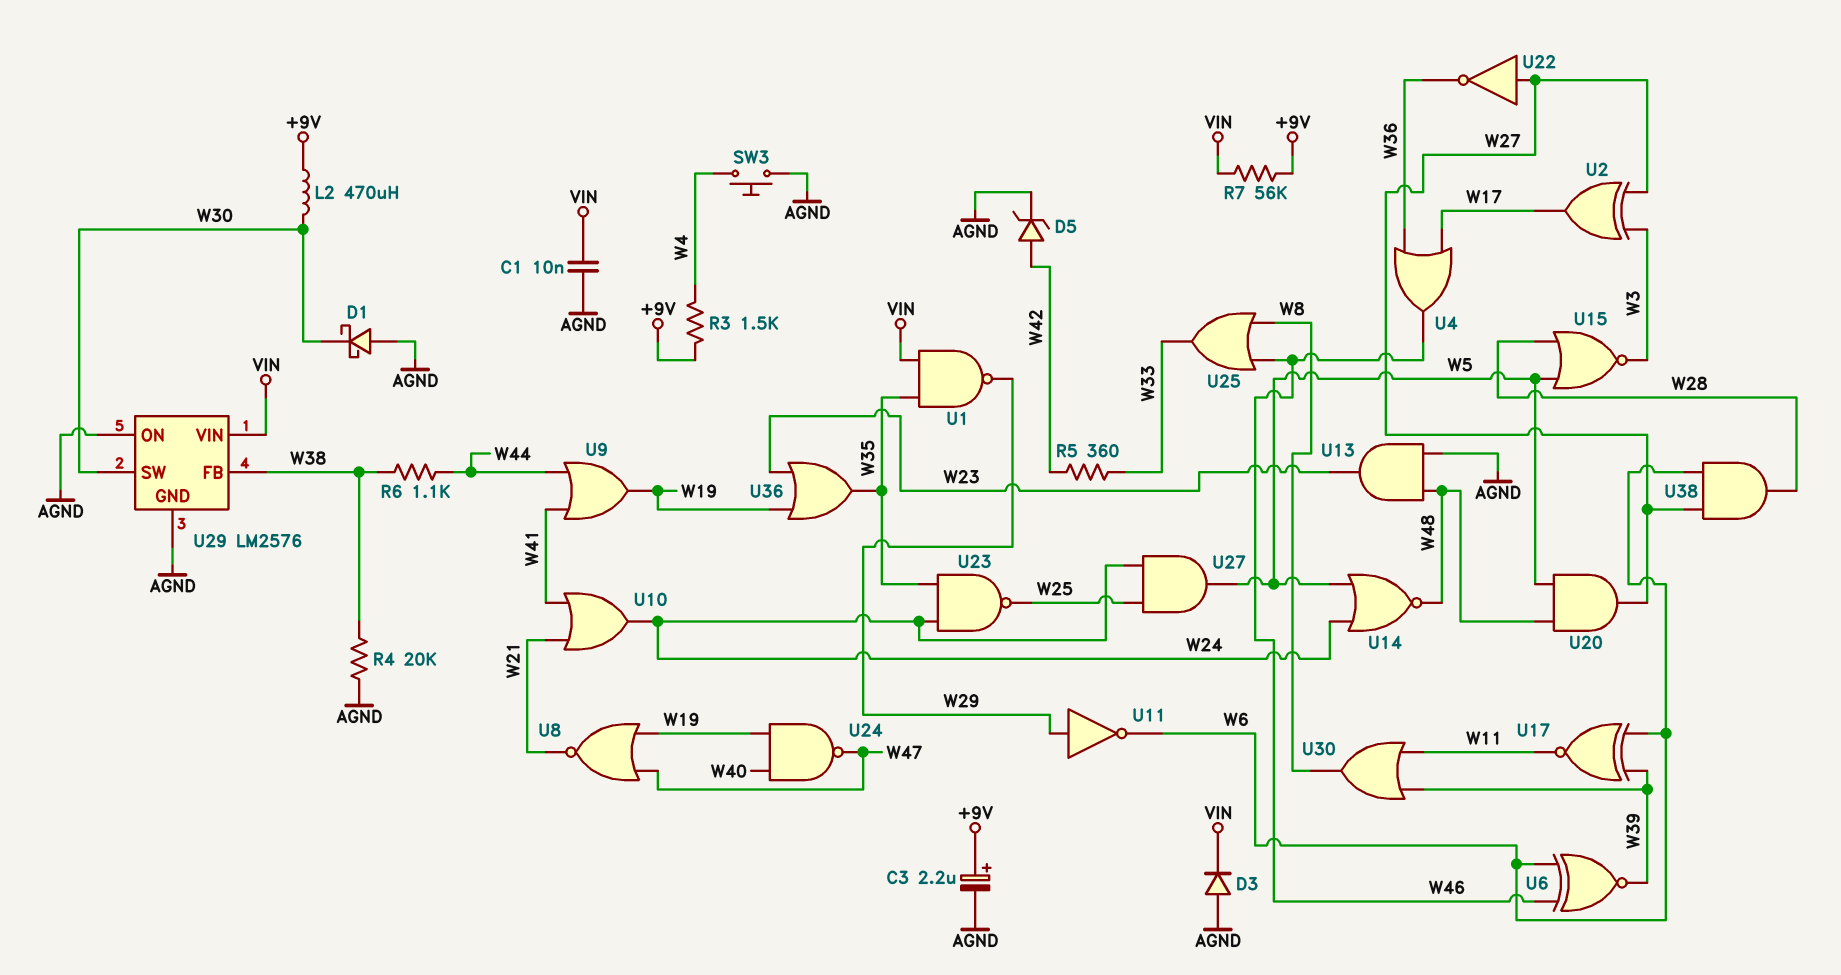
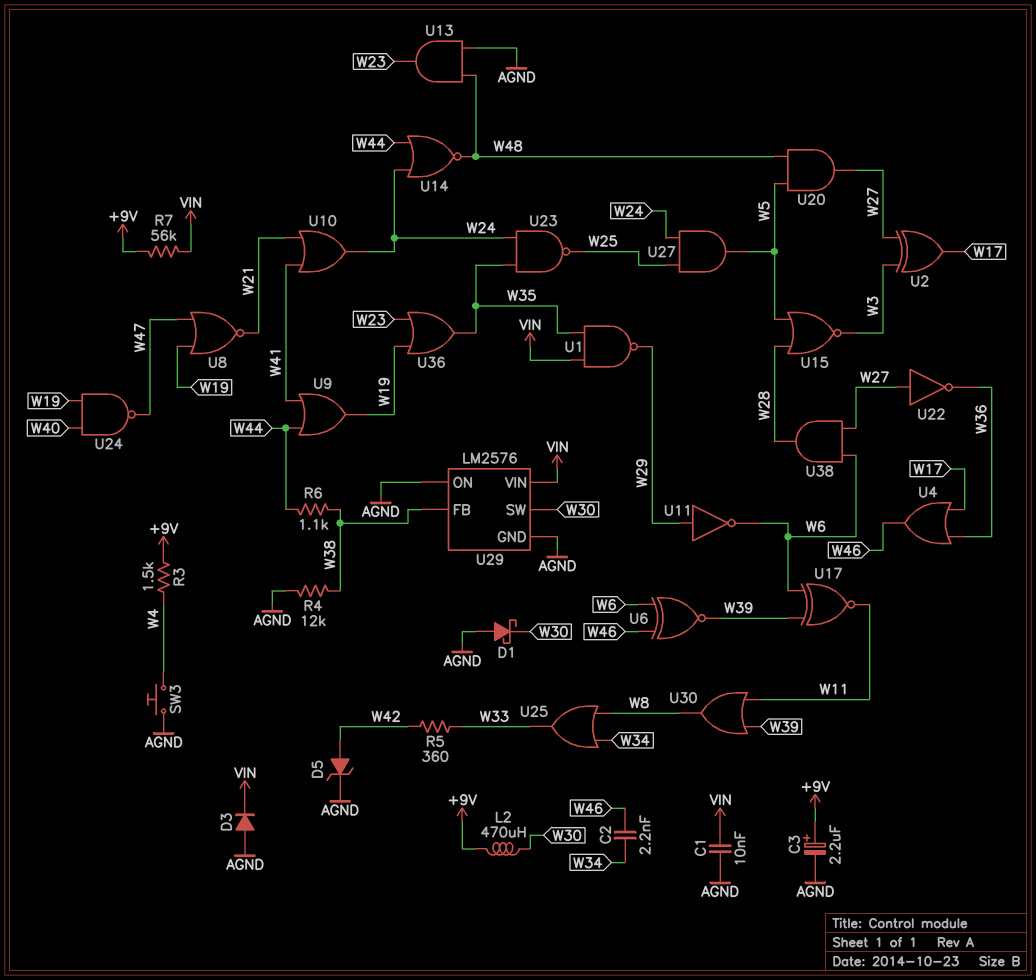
C2: none -> 2.2nF (W34, W46)
R4: 20k (AGND, W38) -> 12k (AGND, W38)
U14: NOR (in W5, in W24, out W48) -> NOR (in W24, in W44, out W48)
U25: OR (in W8, in W46, out W33) -> OR (in W8, in W34, out W33)

